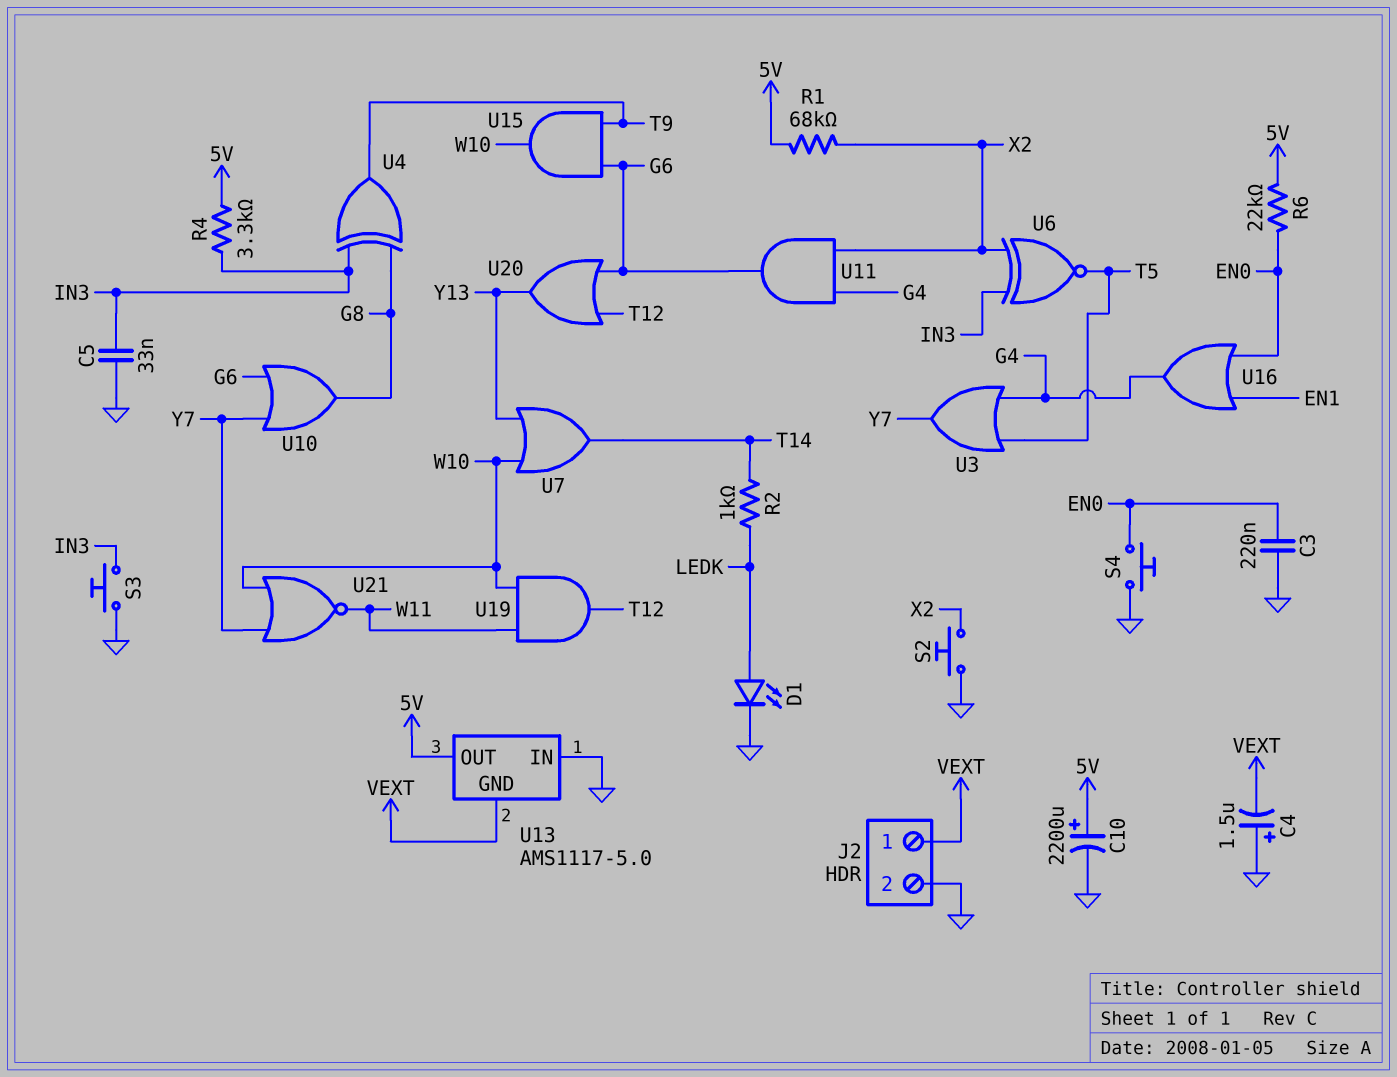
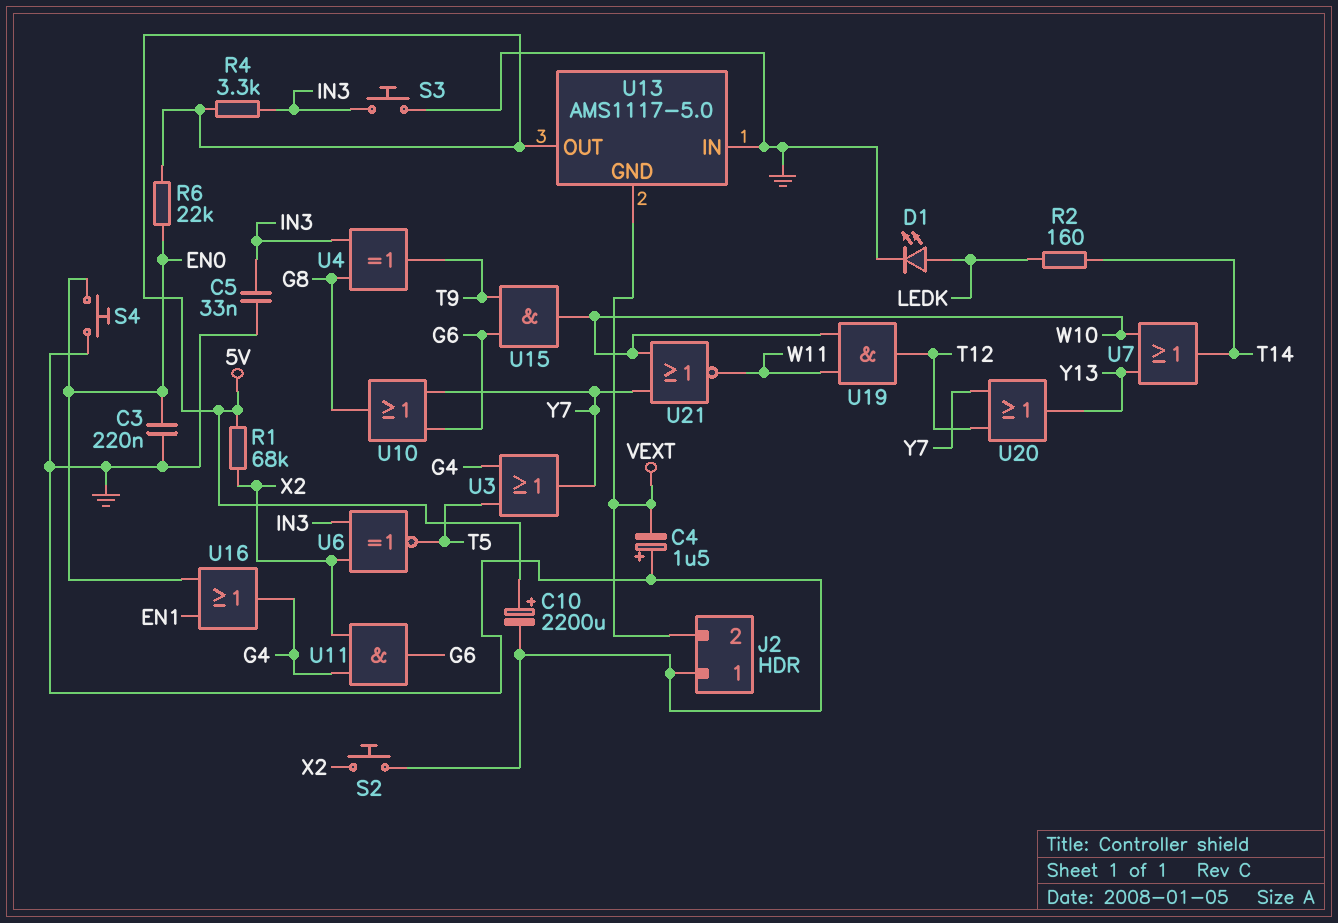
J2 pin 1: VEXT -> GND
J2 pin 2: GND -> VEXT
R2: 1k (LEDK, T14) -> 160 (LEDK, T14)
U20: OR (in G6, in T12, out Y13) -> OR (in T12, in Y7, out Y13)

